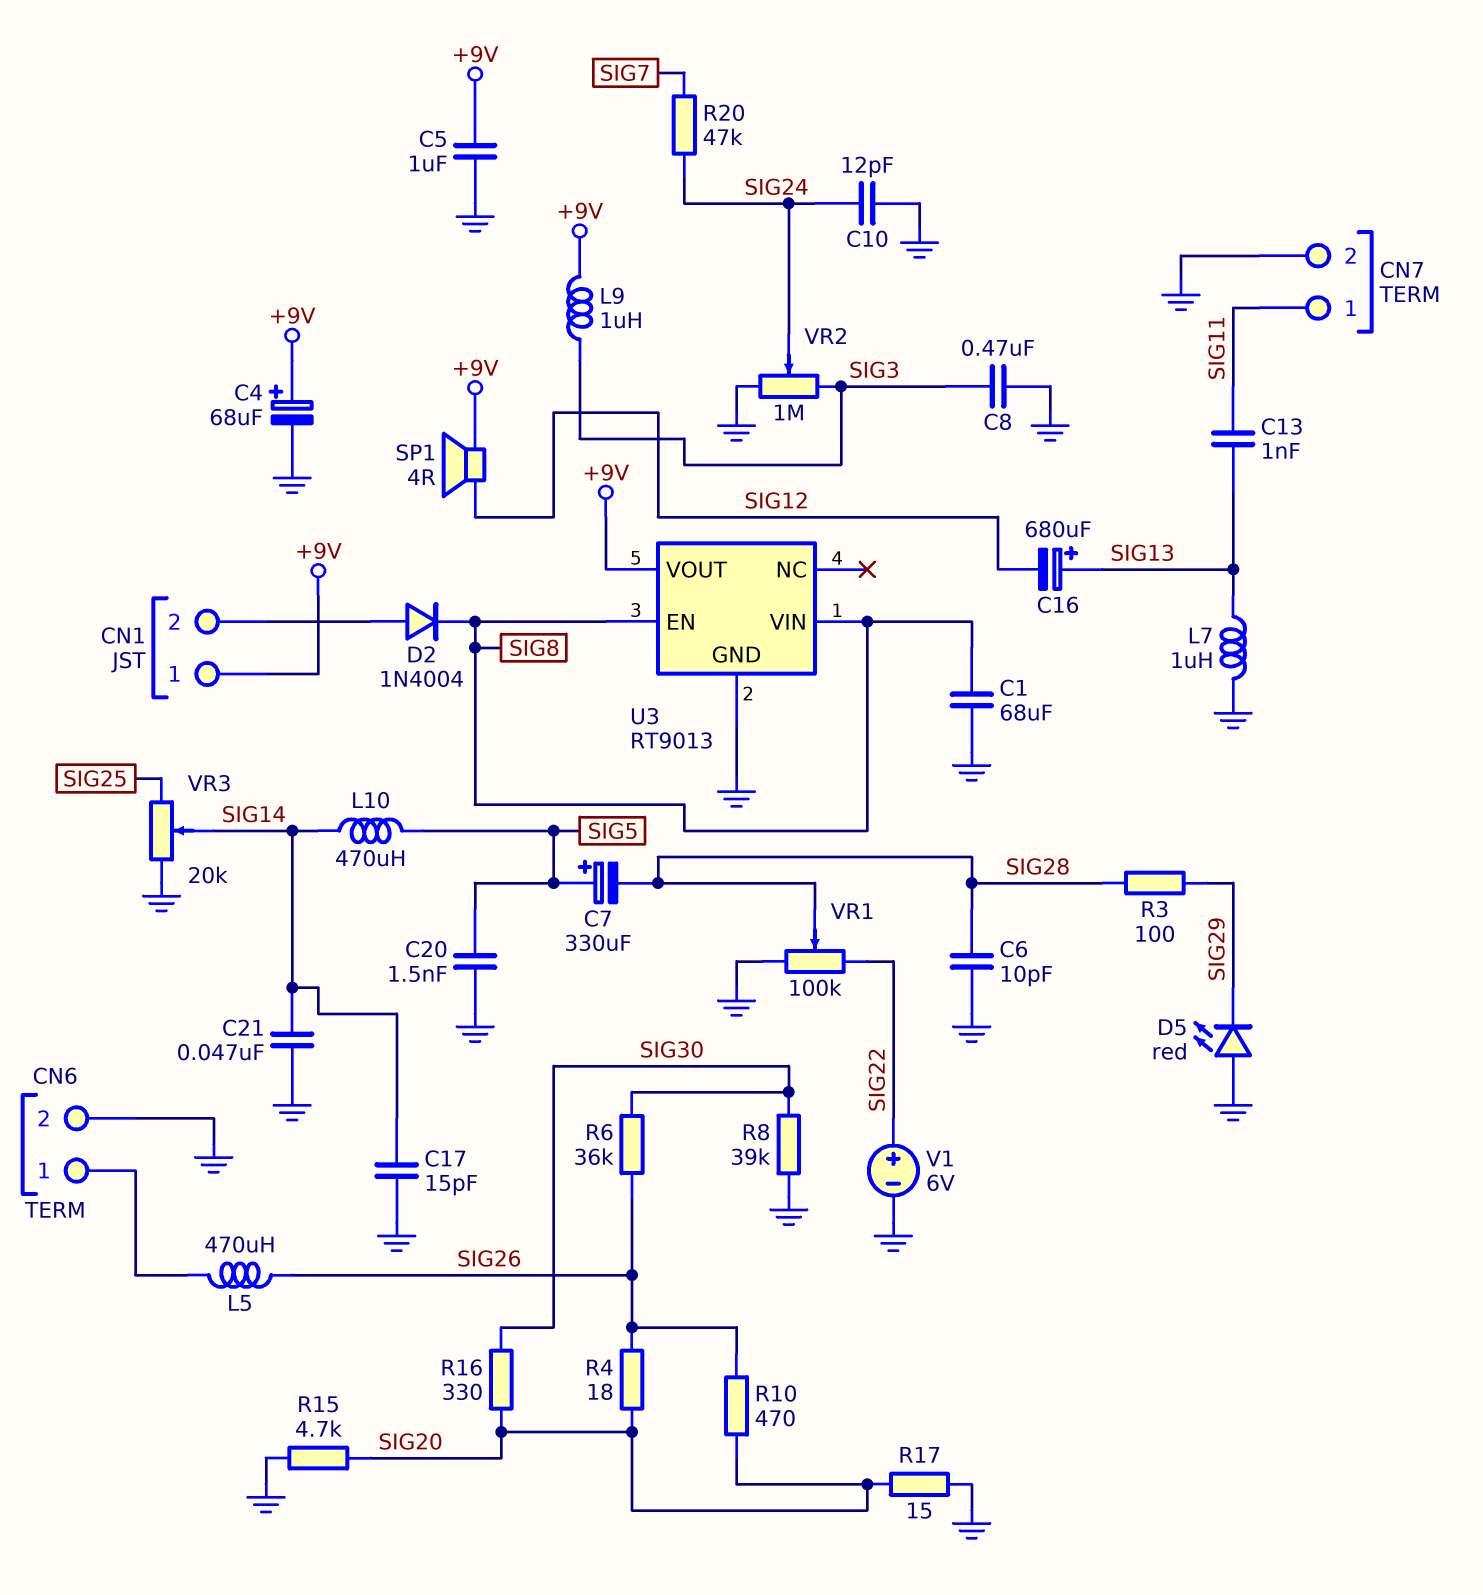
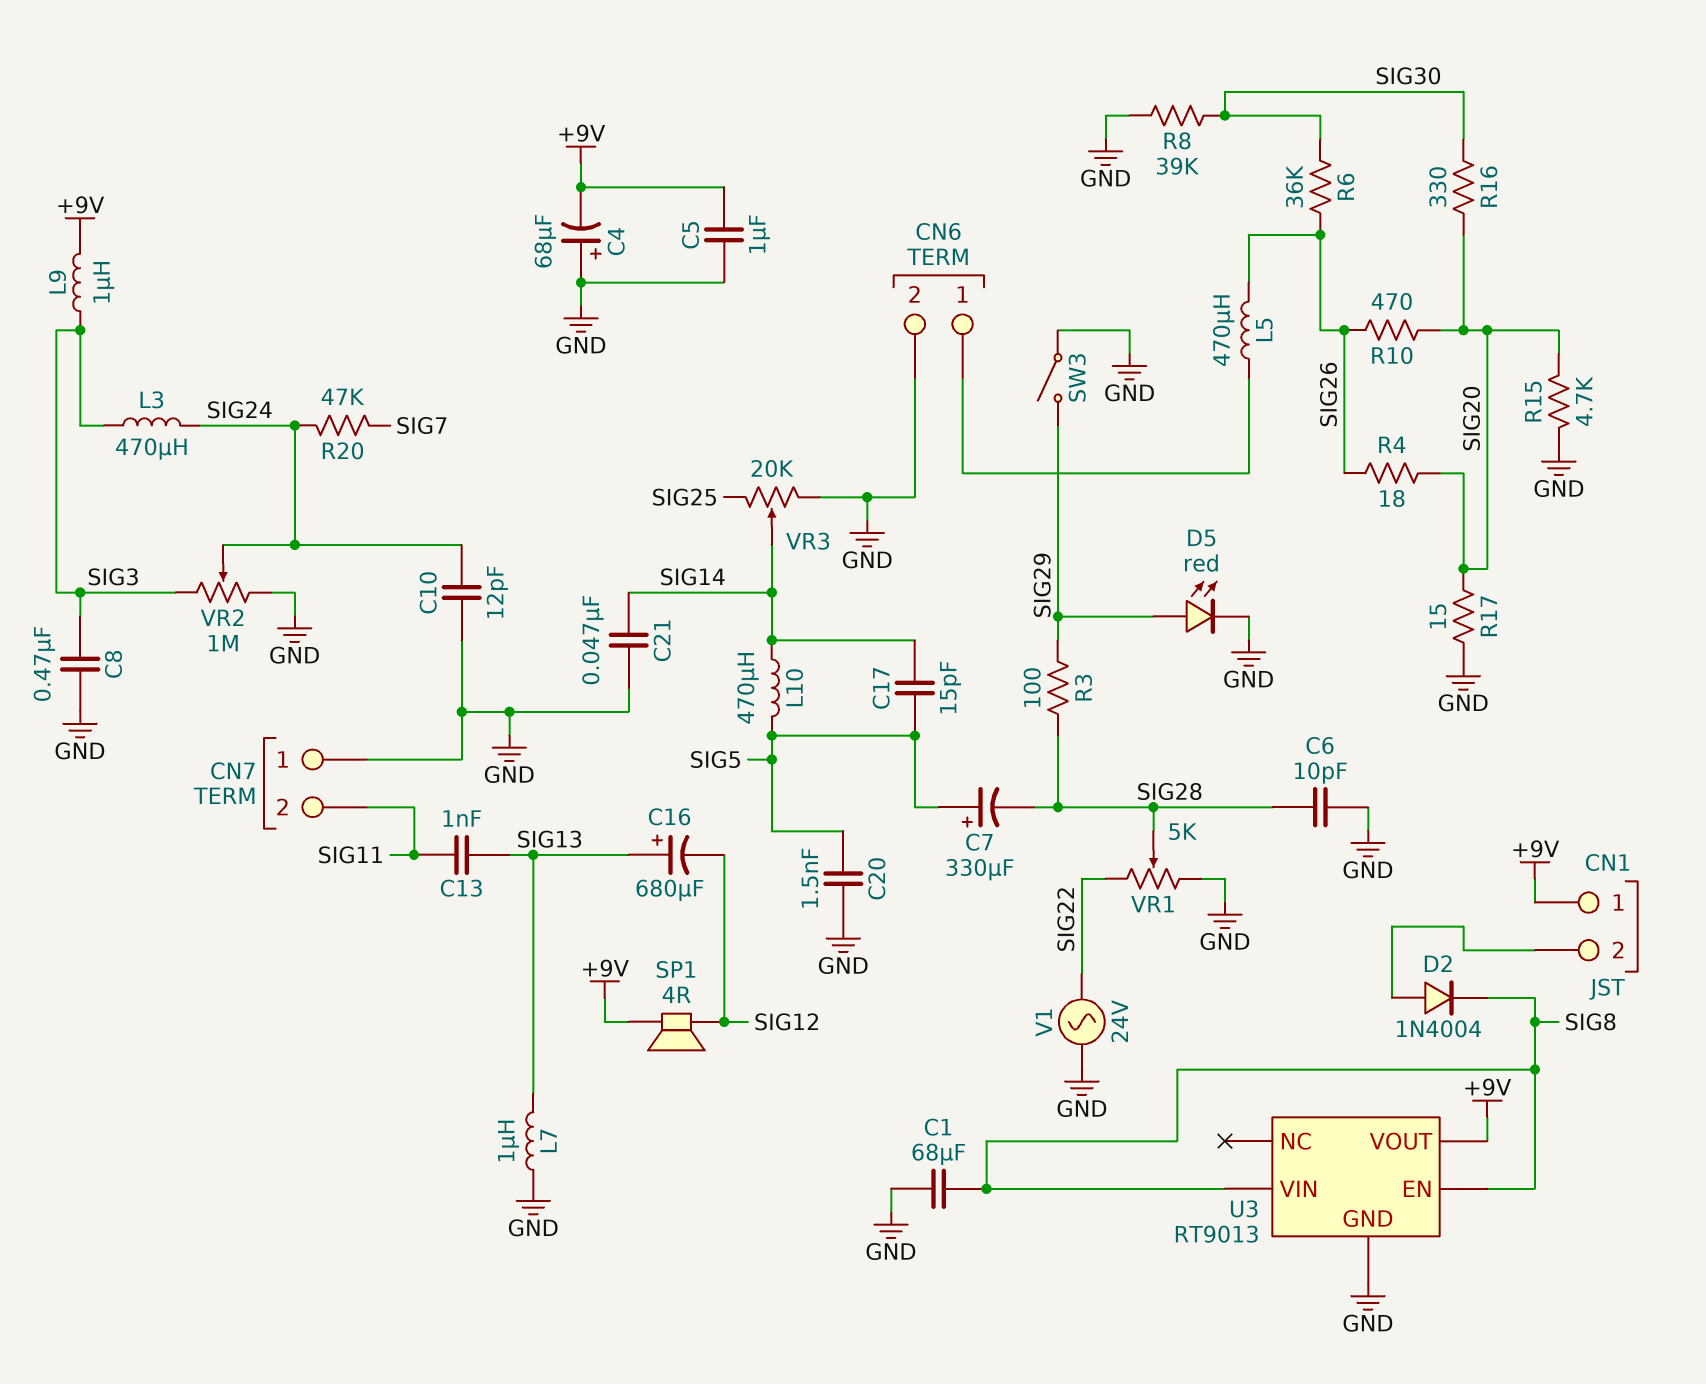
C4: 68uF (plus +9V, minus GND) -> 68uF (plus GND, minus +9V)
C17: 15pF (GND, SIG14) -> 15pF (SIG5, SIG14)
CN7 pin 1: SIG11 -> GND
CN7 pin 2: GND -> SIG11
D5: LED red (A GND, K SIG29) -> LED red (A SIG29, K GND)
L3: none -> 470uH (SIG3, SIG24)
SW3: none -> switch (GND, SIG29)
V1: 6V (plus SIG22, minus GND) -> AC 24V (GND, SIG22)
VR1: 100k (GND, SIG22, wiper SIG28) -> 5k (GND, SIG22, wiper SIG28)

